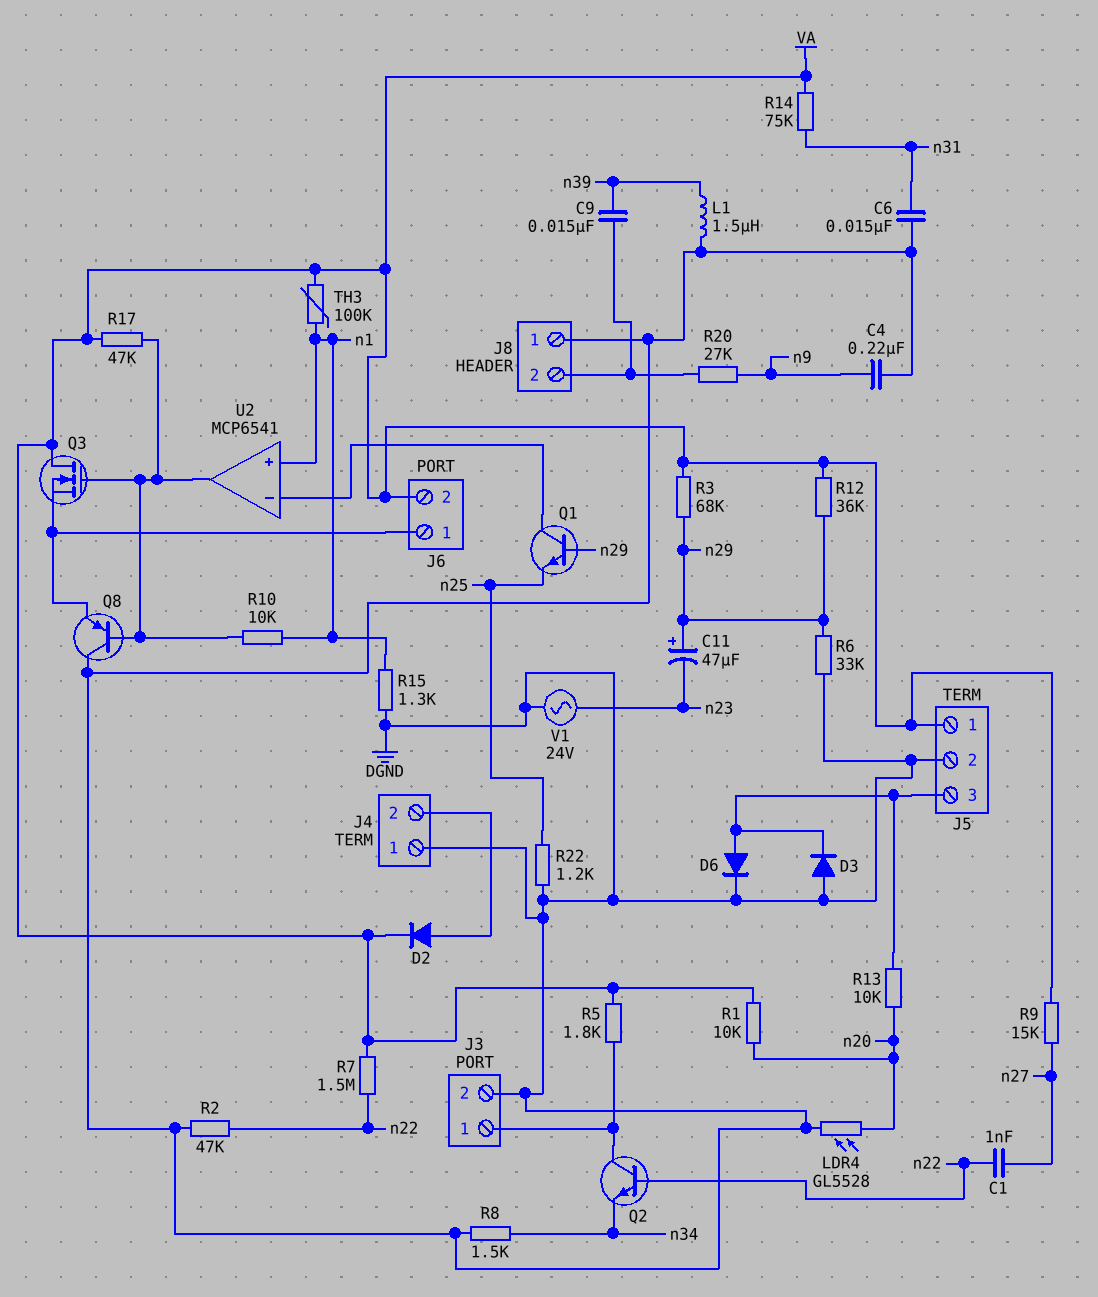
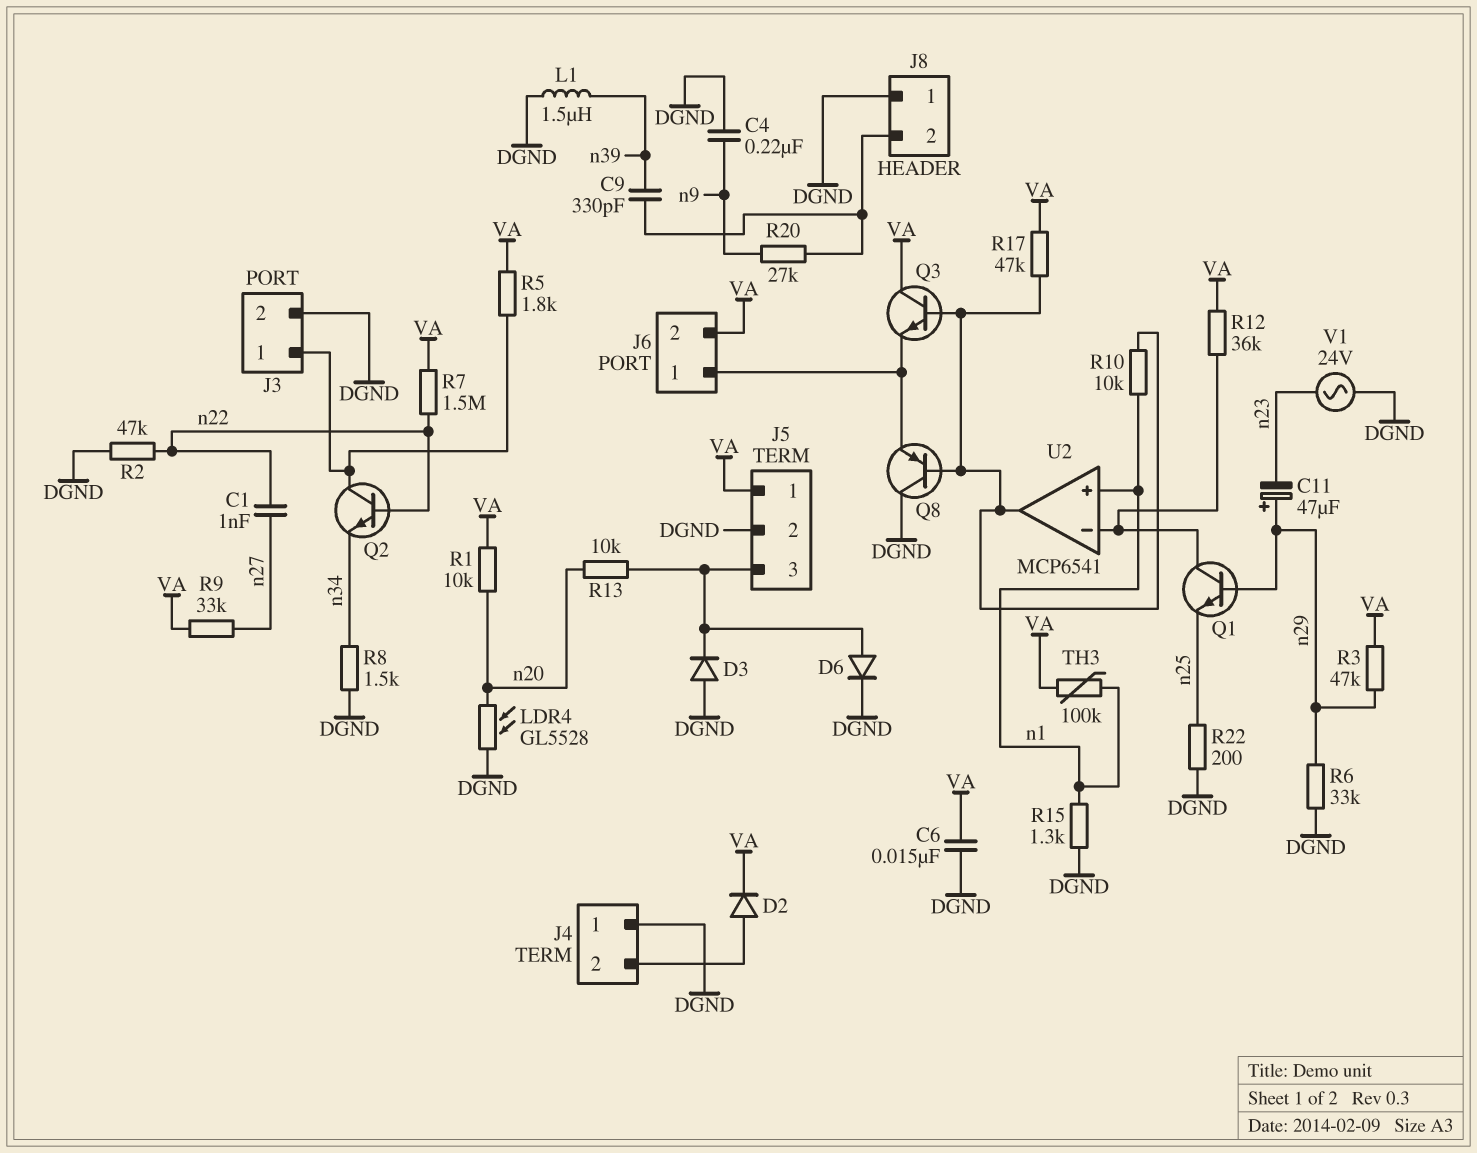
C6: 15nF (DGND, n31) -> 15nF (DGND, VA)
C9: 15nF (J8/2, n39) -> 330pF (J8/2, n39)
Q3: NMOS (G U2/out, D VA, S J6/1) -> NPN (B U2/out, C VA, E J6/1)
R3: 68k (VA, n29) -> 47k (VA, n29)
R9: 15k (VA, n27) -> 33k (VA, n27)
R12: 36k (VA, n29) -> 36k (U2/in-, VA)
R14: 75k (VA, n31) -> none
R22: 1.2k (DGND, n25) -> 200 (DGND, n25)

